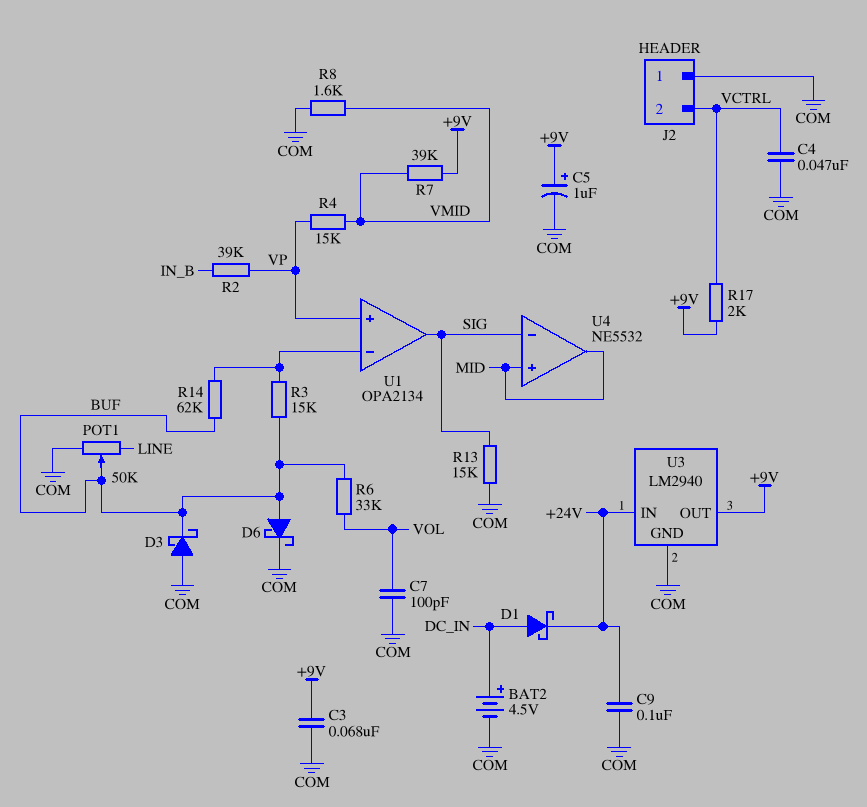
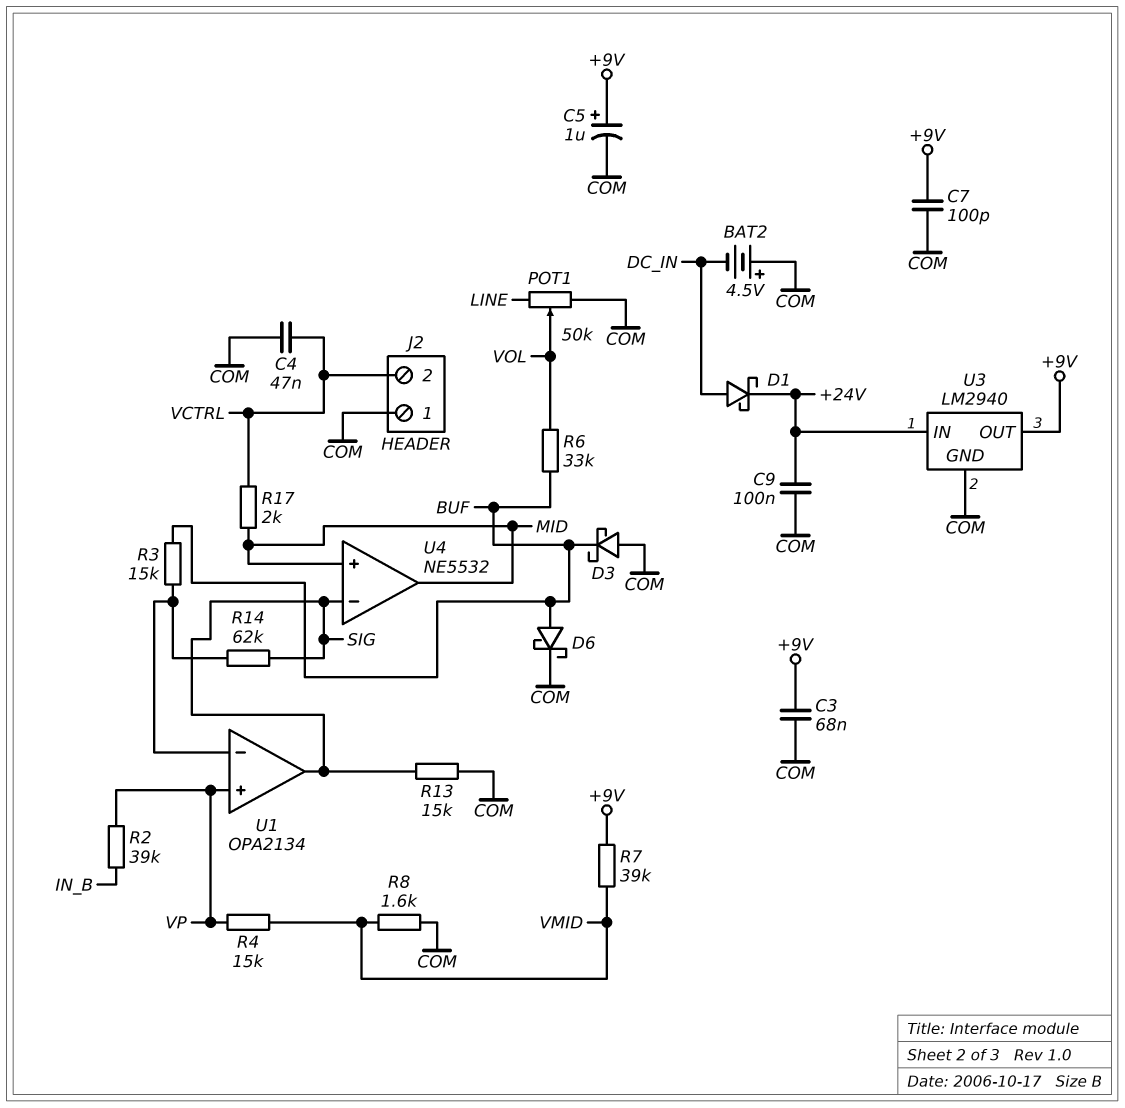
BAT2: 4.5V (plus DC_IN, minus COM) -> 4.5V (plus COM, minus DC_IN)
C7: 100pF (COM, VOL) -> 100pF (+9V, COM)
POT1: 50k (COM, LINE, wiper BUF) -> 50k (COM, LINE, wiper VOL)
R14: 62k (BUF, U1/in-) -> 62k (SIG, U1/in-)
R17: 2k (+9V, VCTRL) -> 2k (MID, VCTRL)

